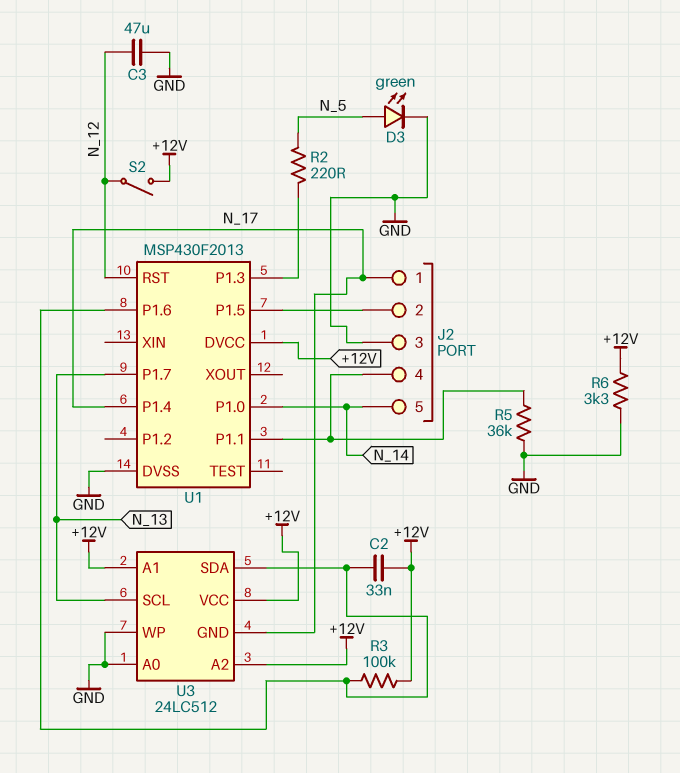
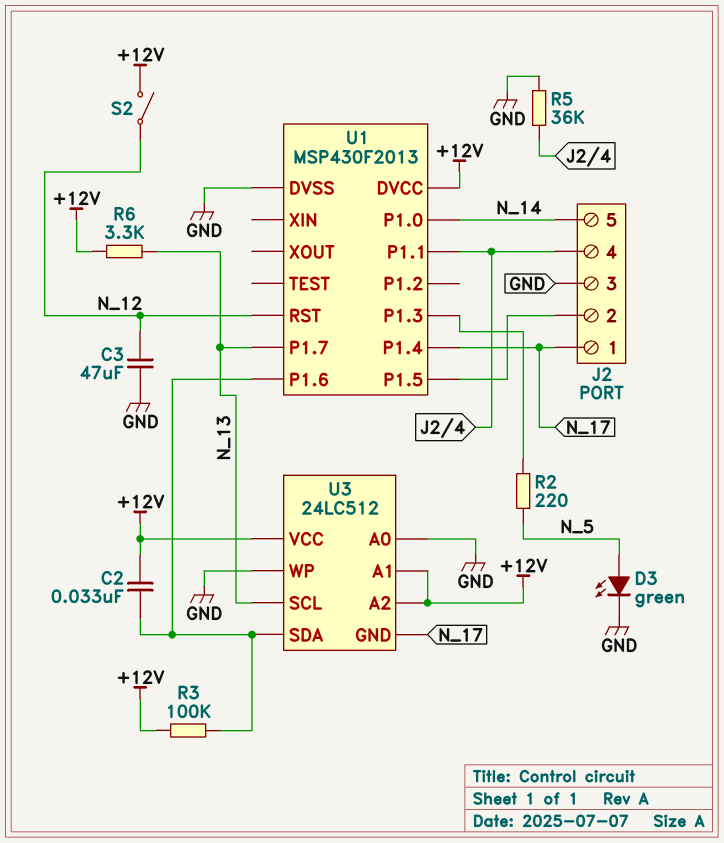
R6: 3.3k (+12V, GND) -> 3.3k (+12V, N_13)

